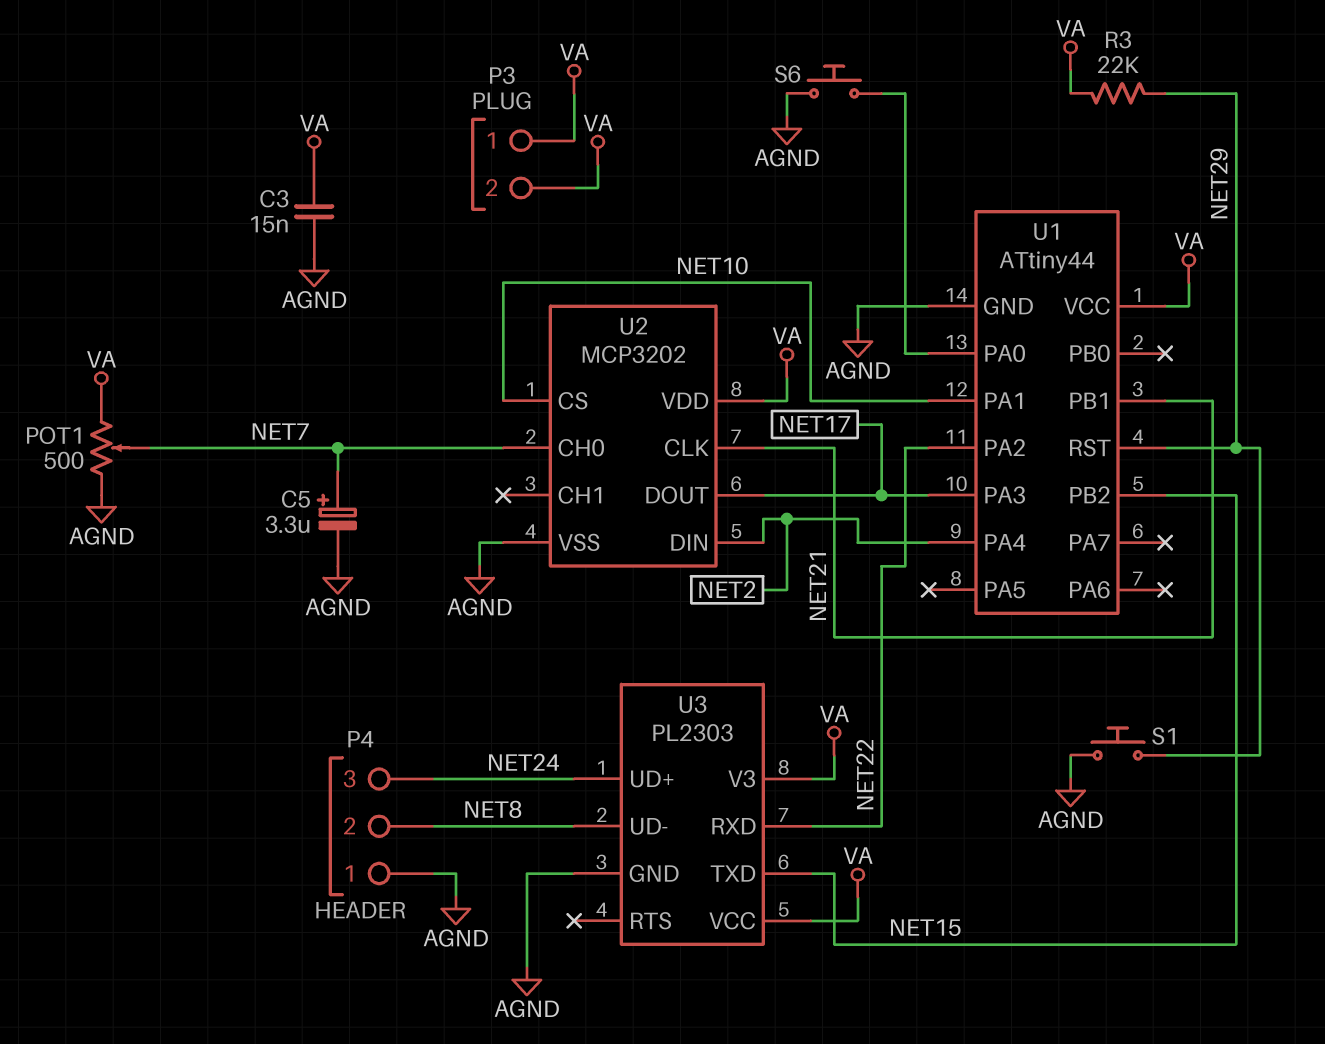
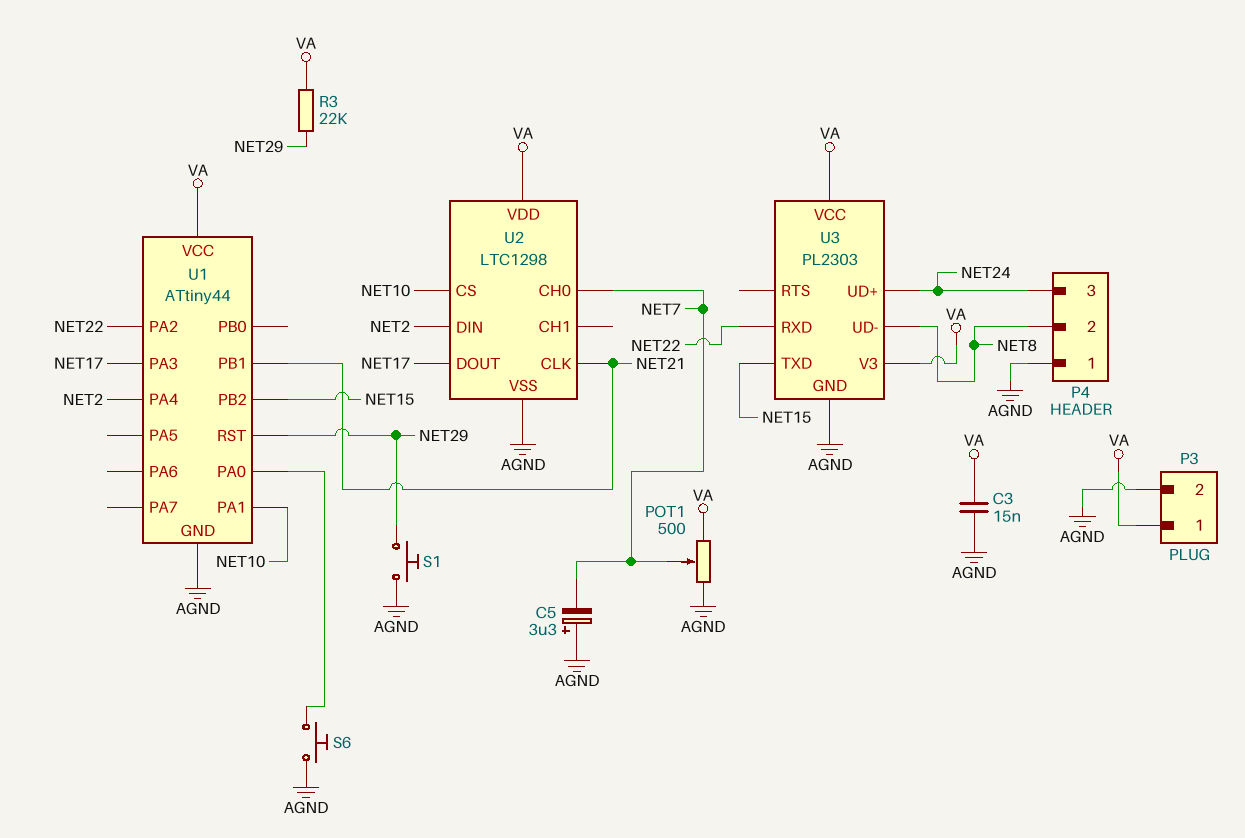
C5: 3.3uF (plus NET7, minus AGND) -> 3.3uF (plus AGND, minus NET7)
P3 pin 2: VA -> AGND
U2: MCP3202 -> LTC1298

